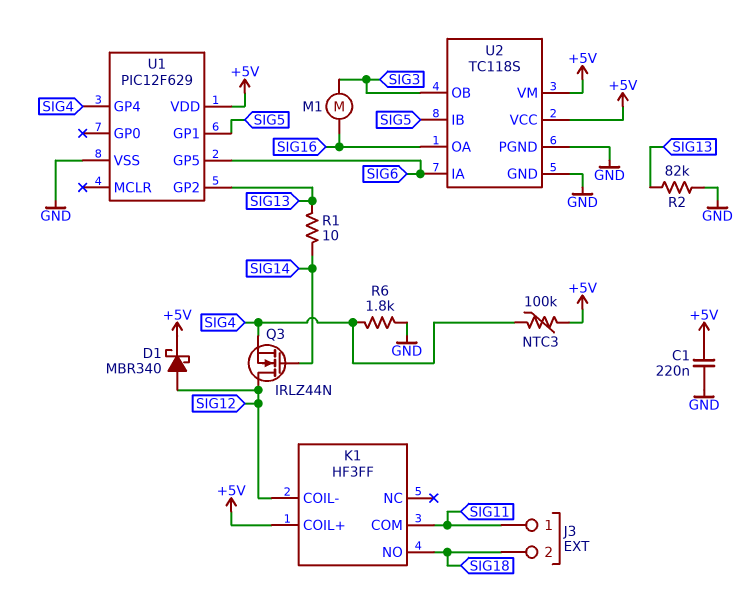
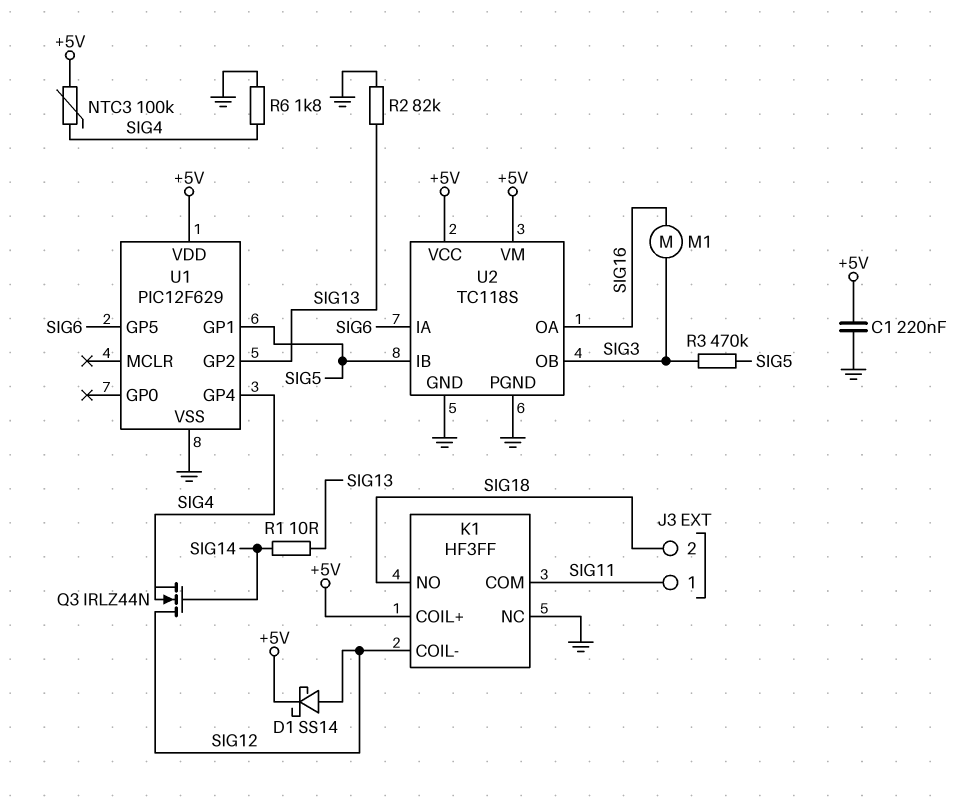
D1: schottky MBR340 (A SIG12, K +5V) -> schottky SS14 (A SIG12, K +5V)
K1 pin NC: none -> GND
R3: none -> 470k (SIG3, SIG5)

